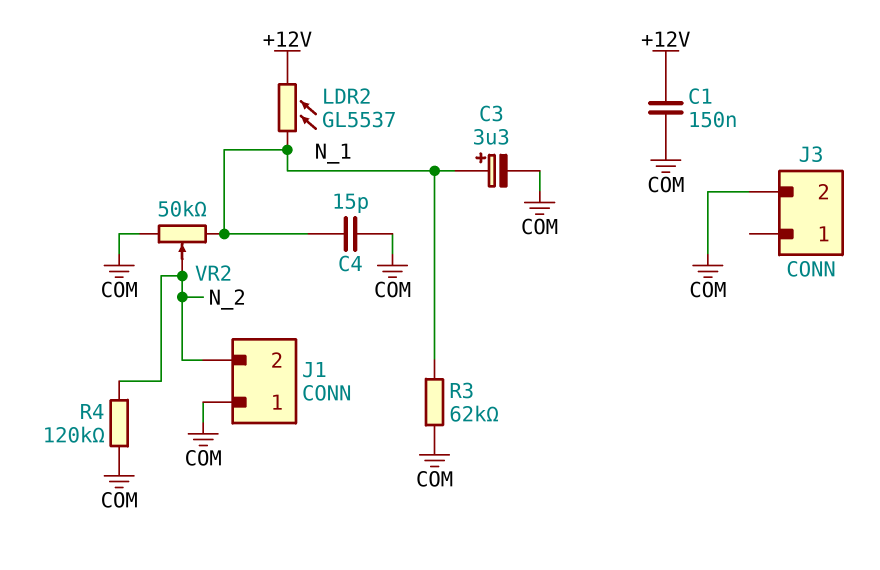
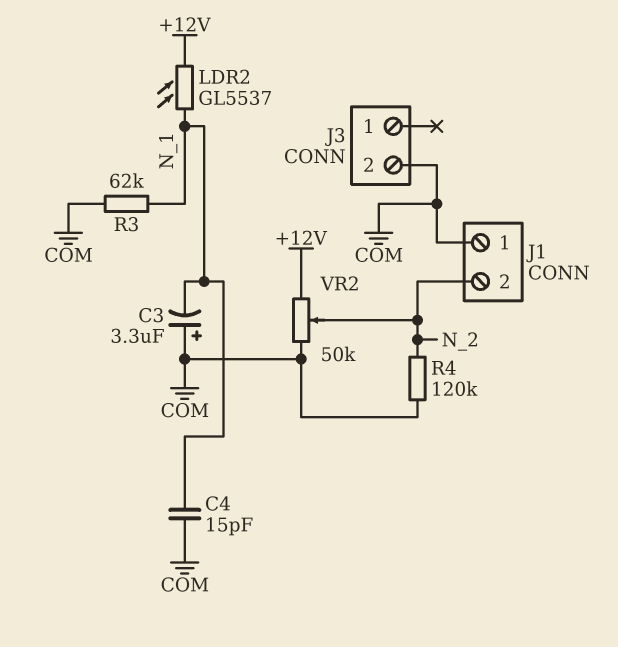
C1: 150nF (+12V, COM) -> none
C3: 3.3uF (plus N_1, minus COM) -> 3.3uF (plus COM, minus N_1)
VR2: 50k (COM, N_1, wiper N_2) -> 50k (+12V, COM, wiper N_2)

